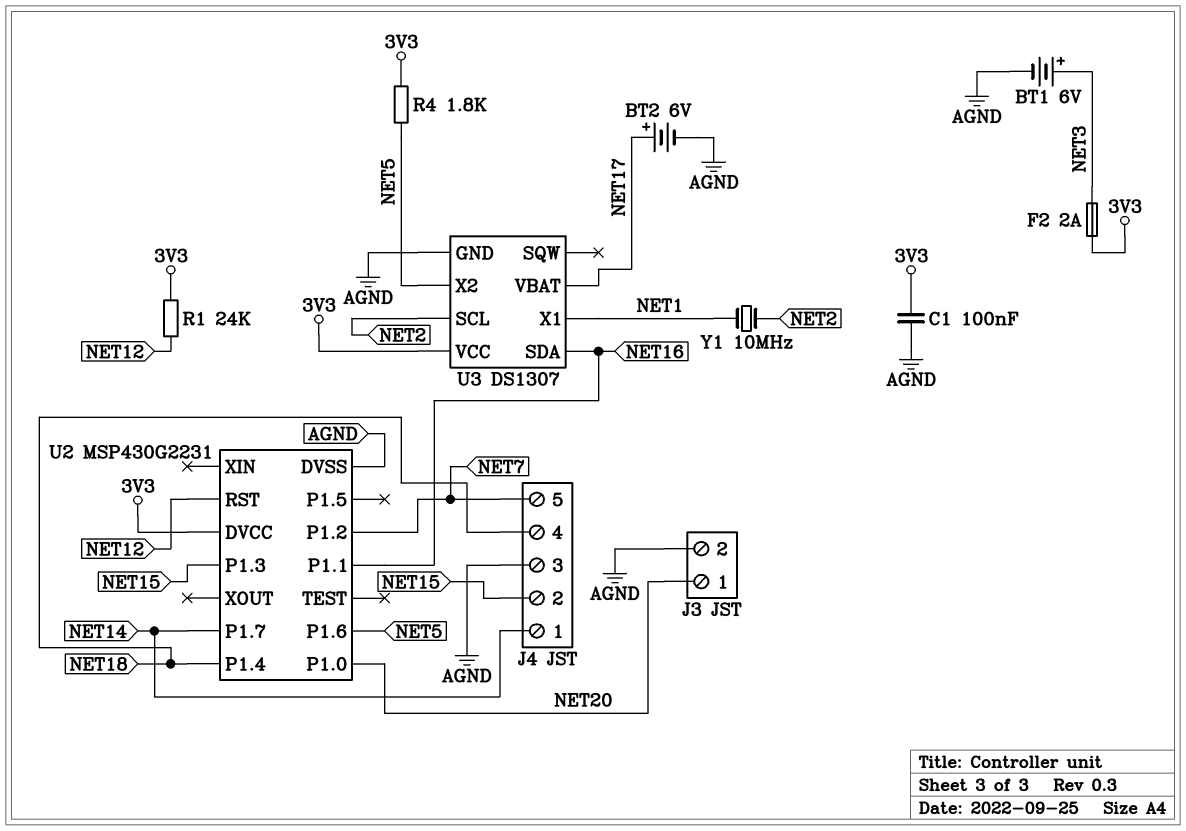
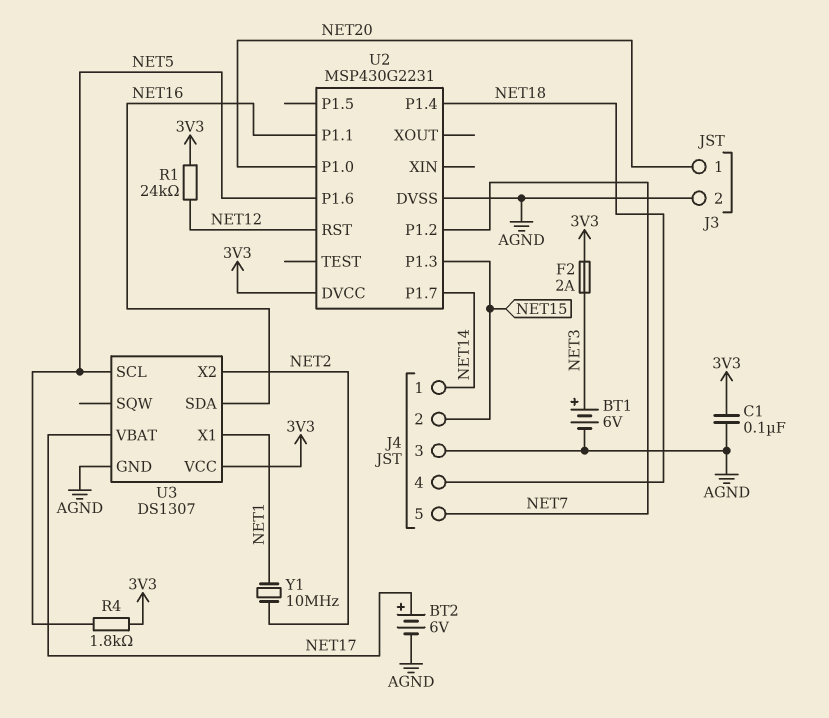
U3 pin SCL: NET2 -> NET5
U3 pin X2: NET5 -> NET2

